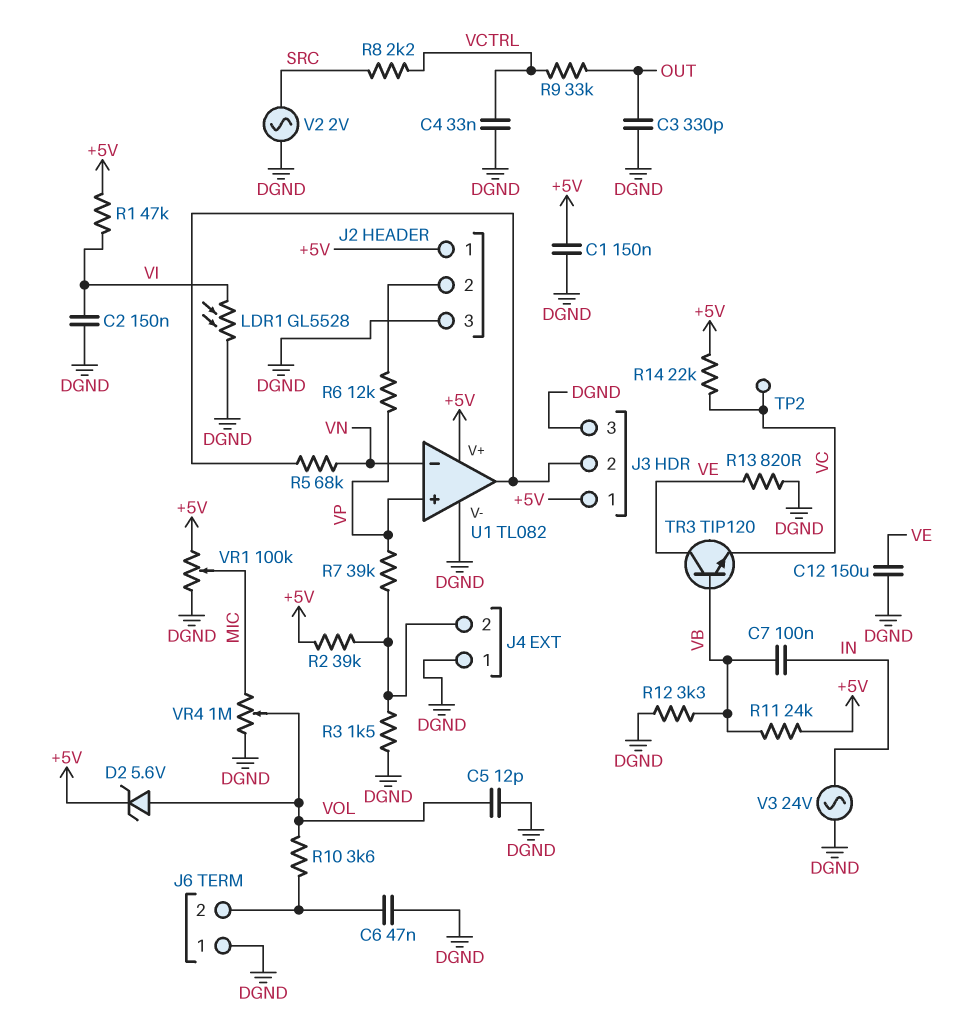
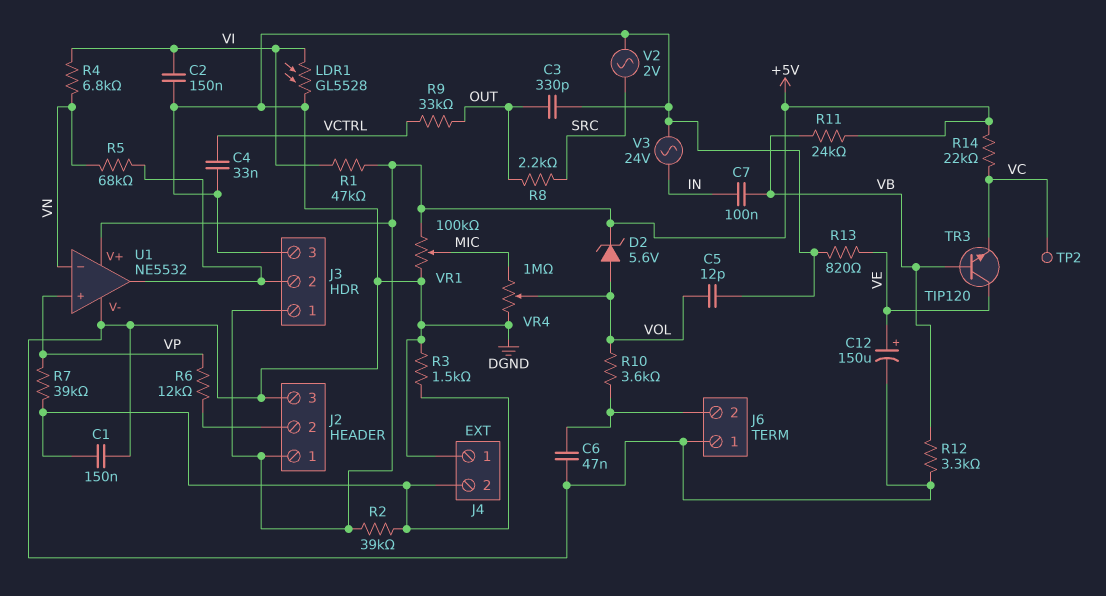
C1: 150nF (+5V, DGND) -> 150nF (DGND, J4/2)
C12: 150uF (DGND, VE) -> 150uF (plus VE, minus DGND)
R4: none -> 6.8k (VI, VN)
R8: 2.2k (SRC, VCTRL) -> 2.2k (OUT, SRC)
U1: TL082 -> NE5532

